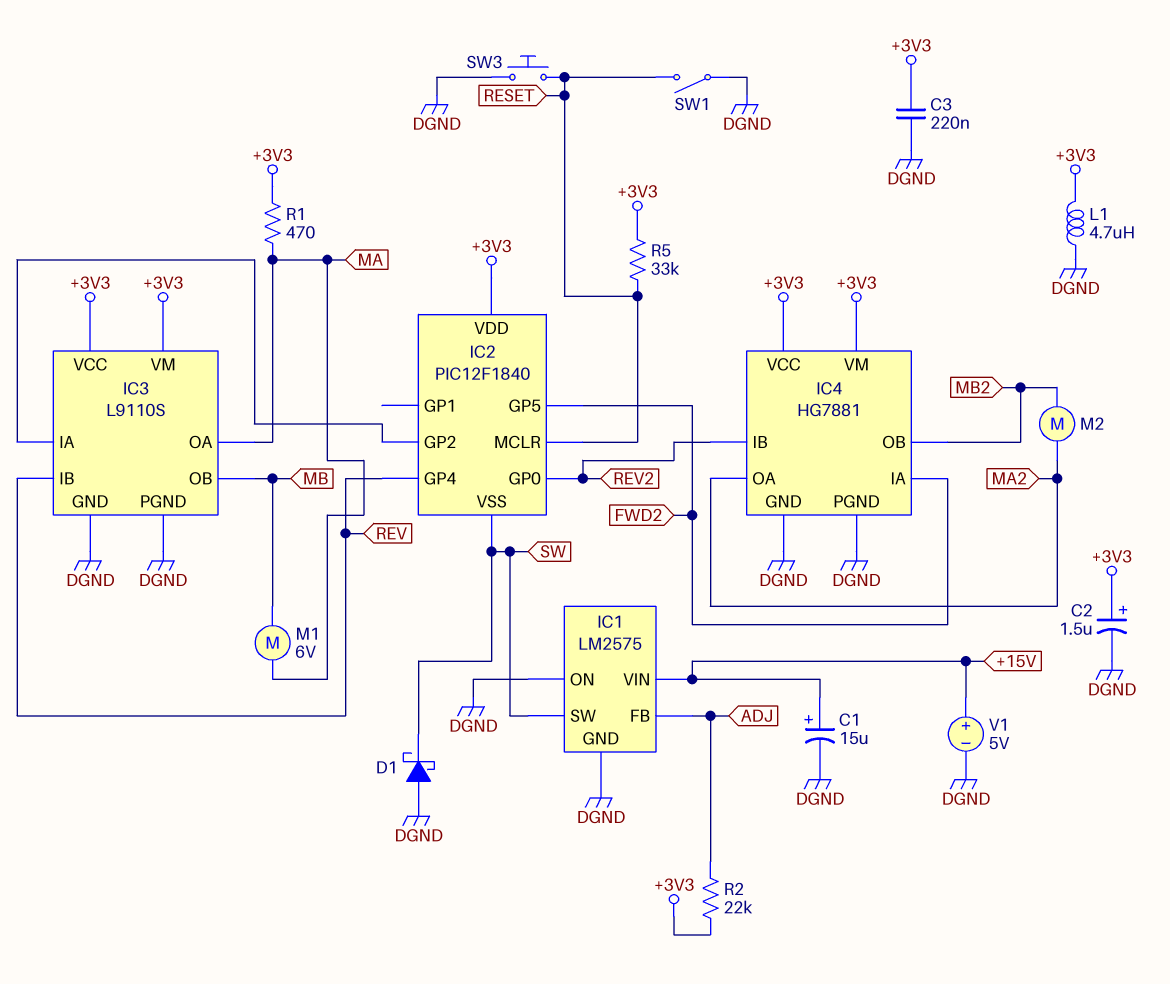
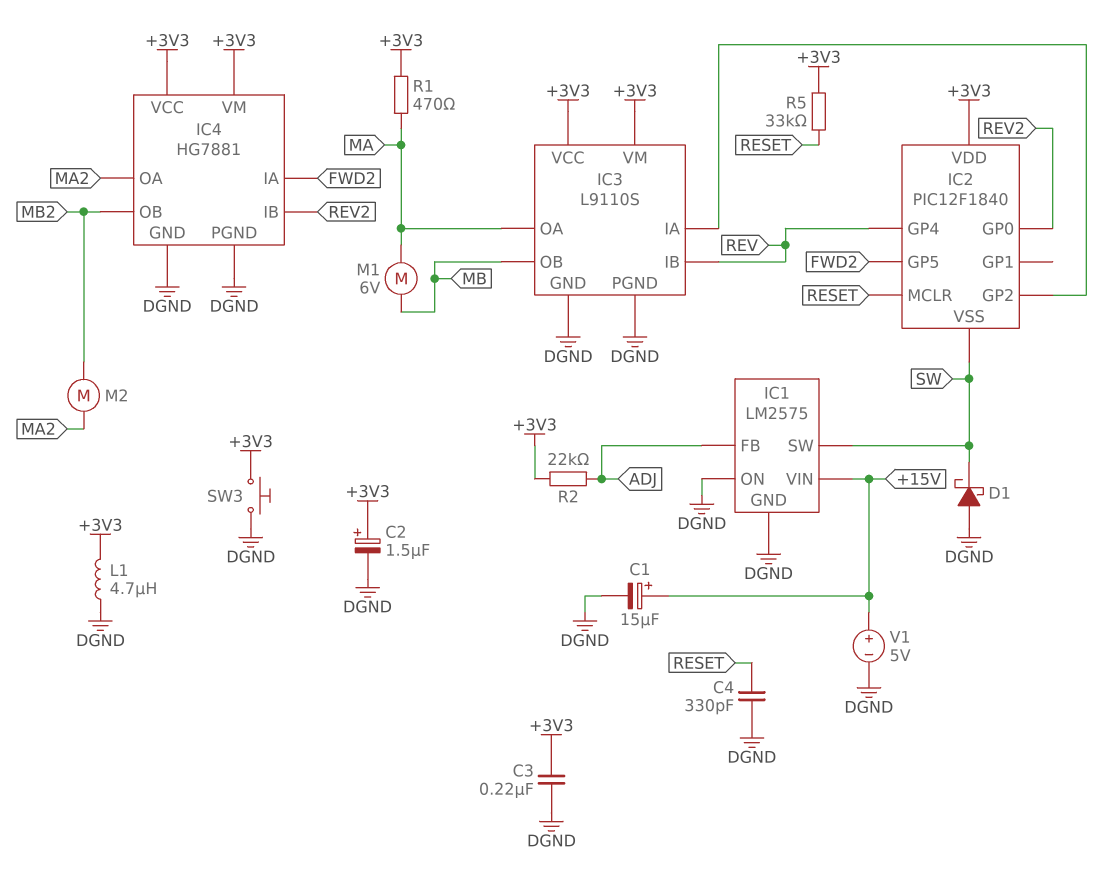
C4: none -> 330pF (DGND, RESET)
SW1: switch (DGND, RESET) -> none
SW3: button (DGND, RESET) -> button (+3V3, DGND)

